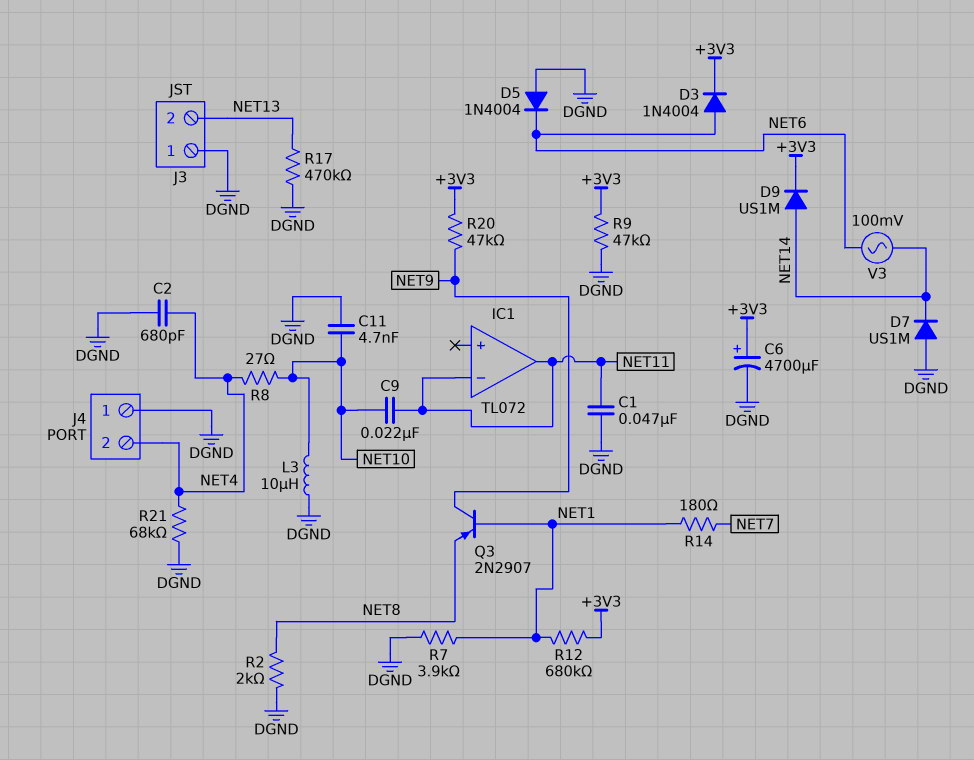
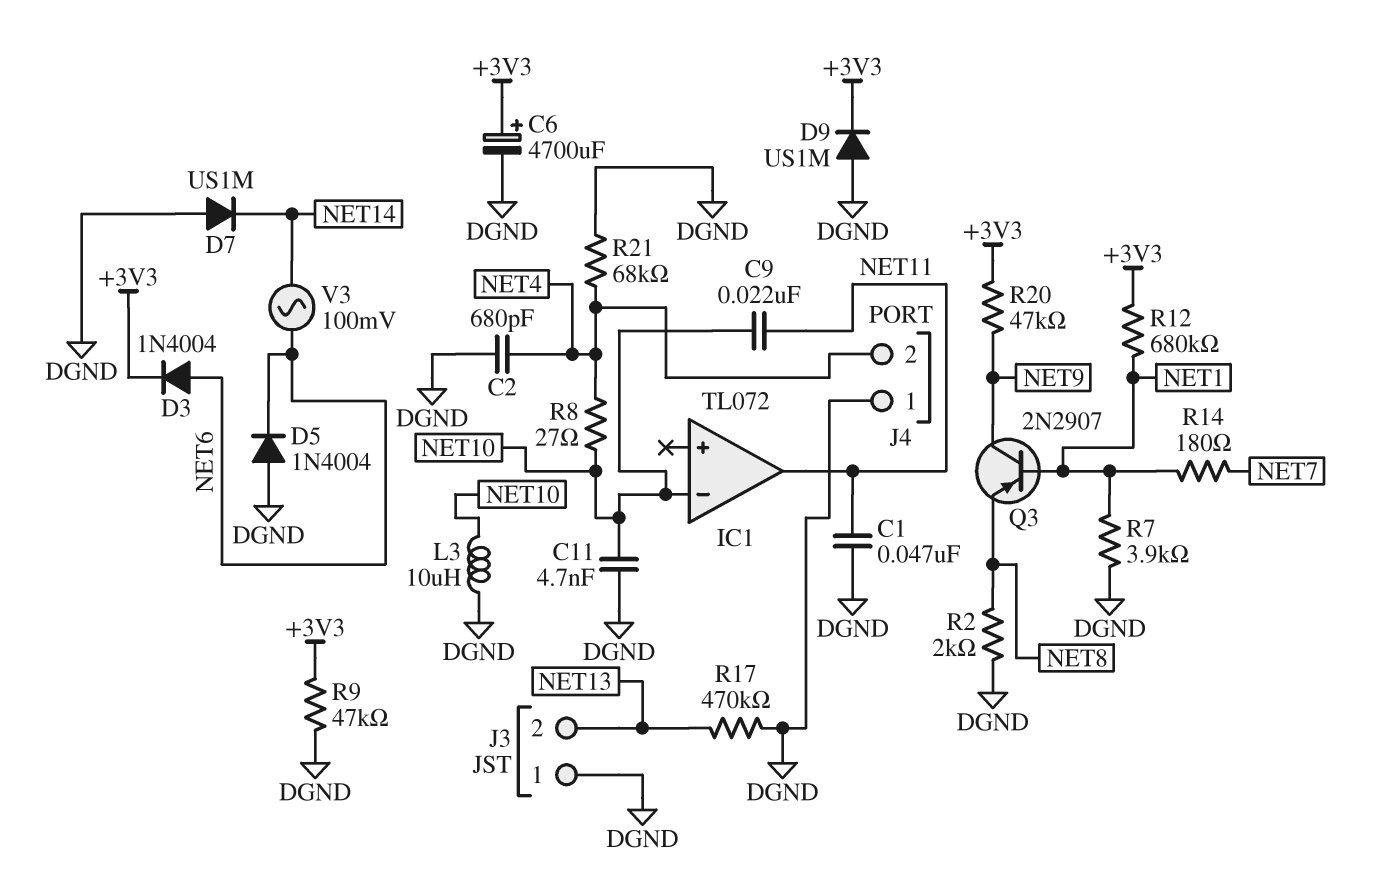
D9: diode US1M (A NET14, K +3V3) -> diode US1M (A DGND, K +3V3)
IC1 pin in-: NET11 -> NET10

